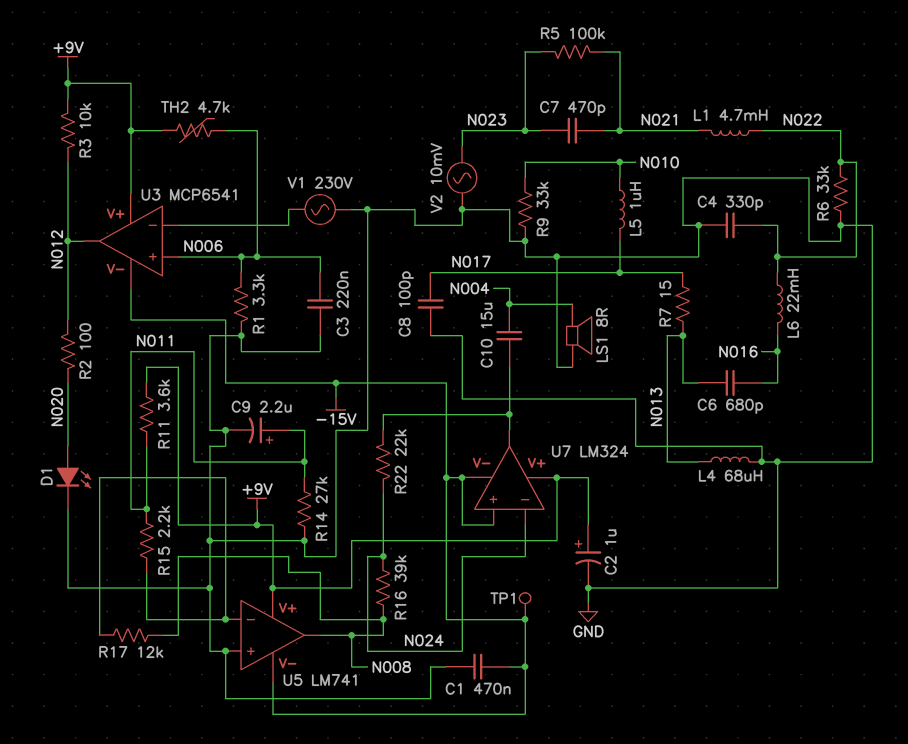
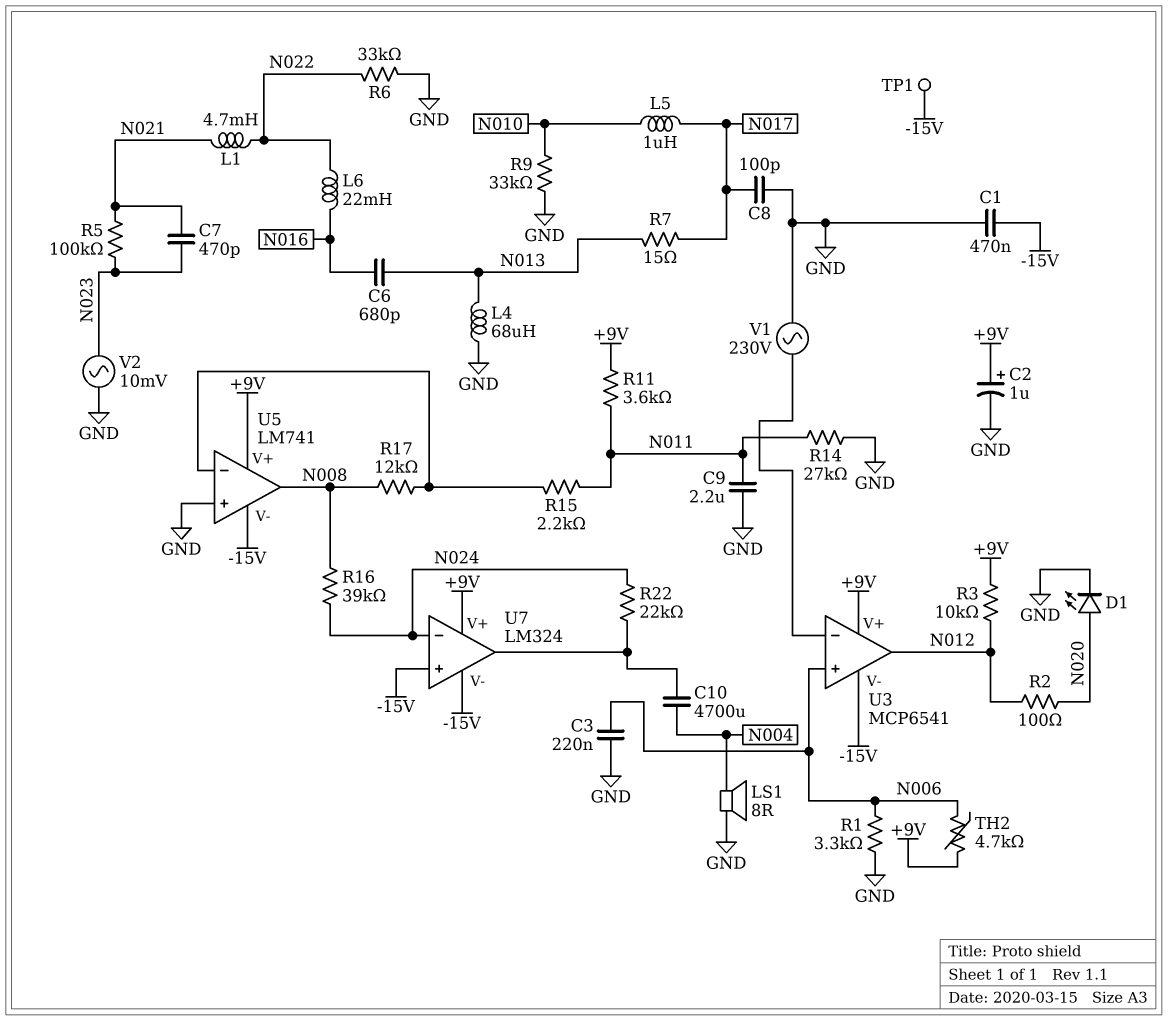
C4: 330pF (GND, N022) -> none
C9: 2.2uF (plus N011, minus GND) -> 2.2uF (GND, N011)
C10: 15uF (N004, U7/out) -> 4700uF (N004, U7/out)

